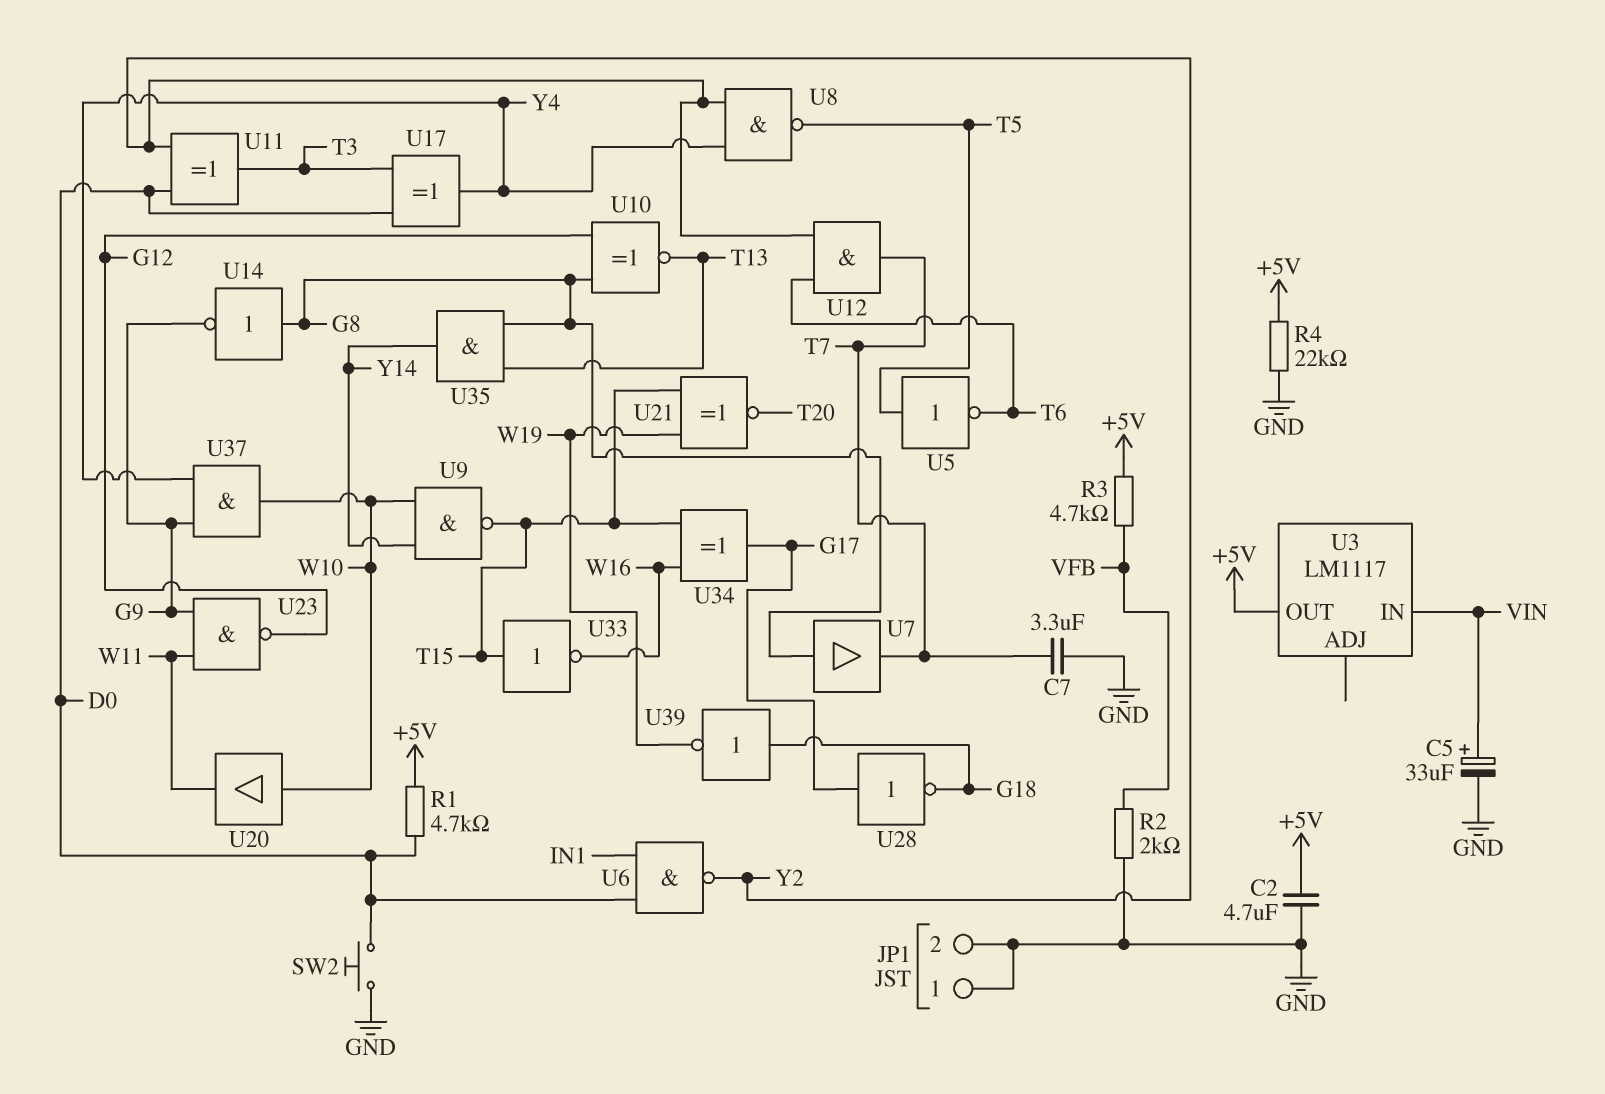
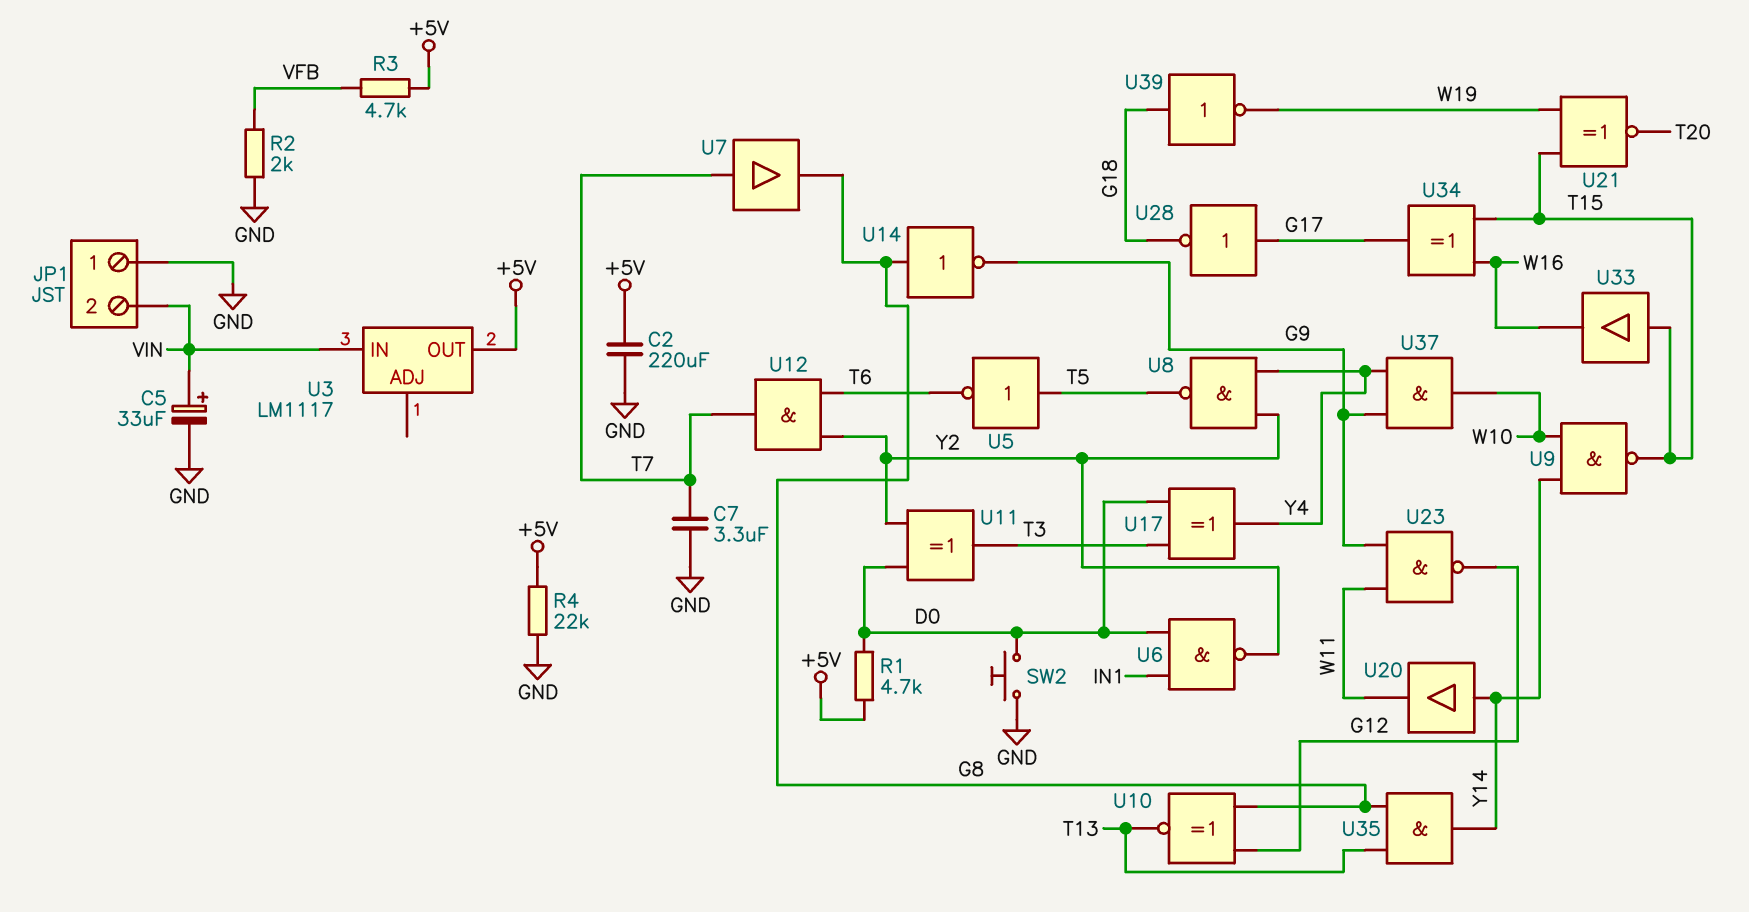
C2: 4.7uF (+5V, GND) -> 220uF (+5V, GND)
JP1 pin 2: GND -> VIN
U7: buffer (in G8, out T7) -> buffer (in T7, out G8)
U20: buffer (in W10, out W11) -> buffer (in Y14, out W11)
U33: NOT (in T15, out W16) -> buffer (in T15, out W16)

